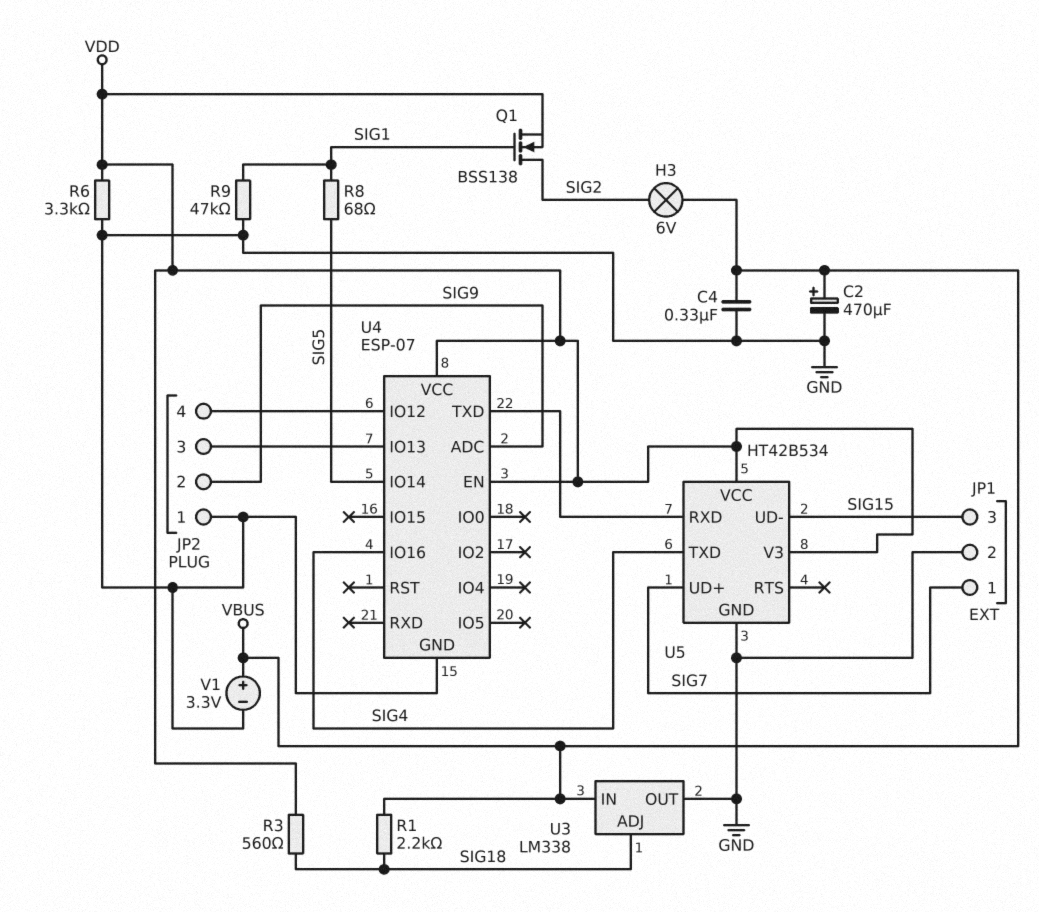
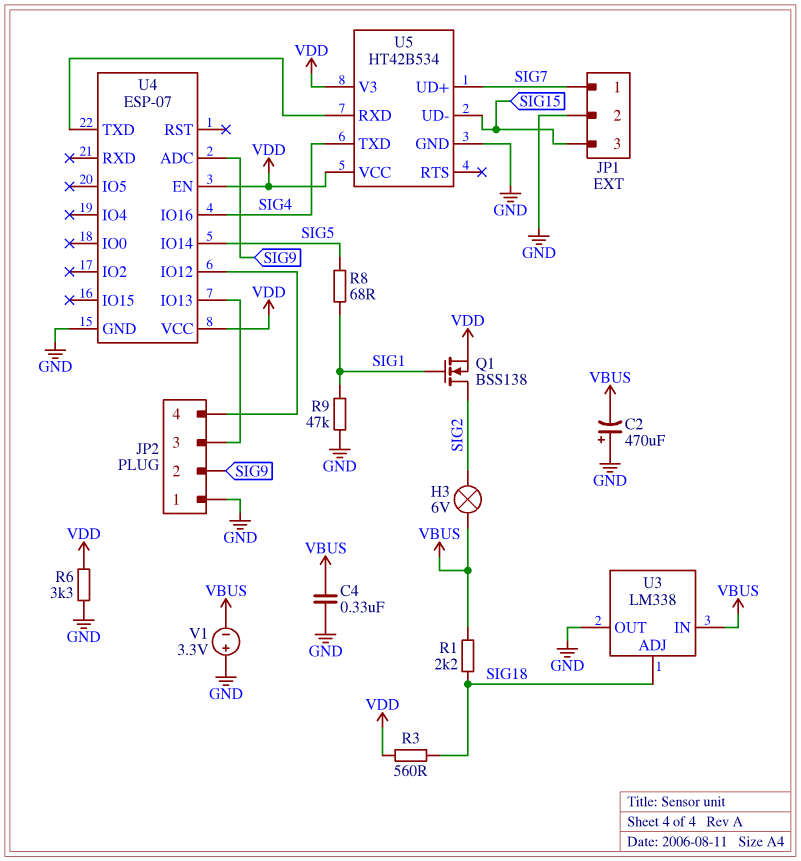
C2: 470uF (plus VBUS, minus GND) -> 470uF (plus GND, minus VBUS)
V1: 3.3V (plus VBUS, minus GND) -> 3.3V (plus GND, minus VBUS)

